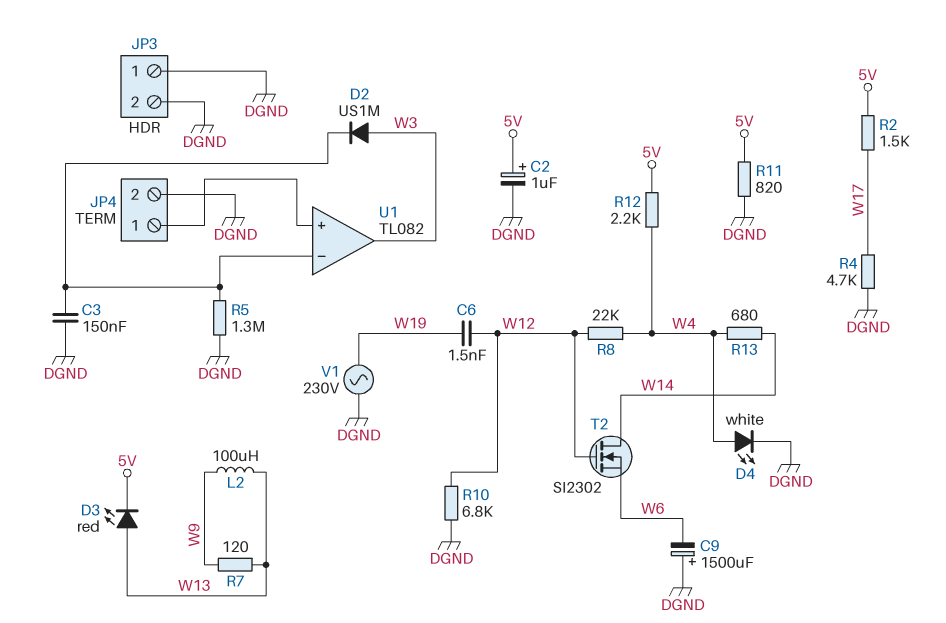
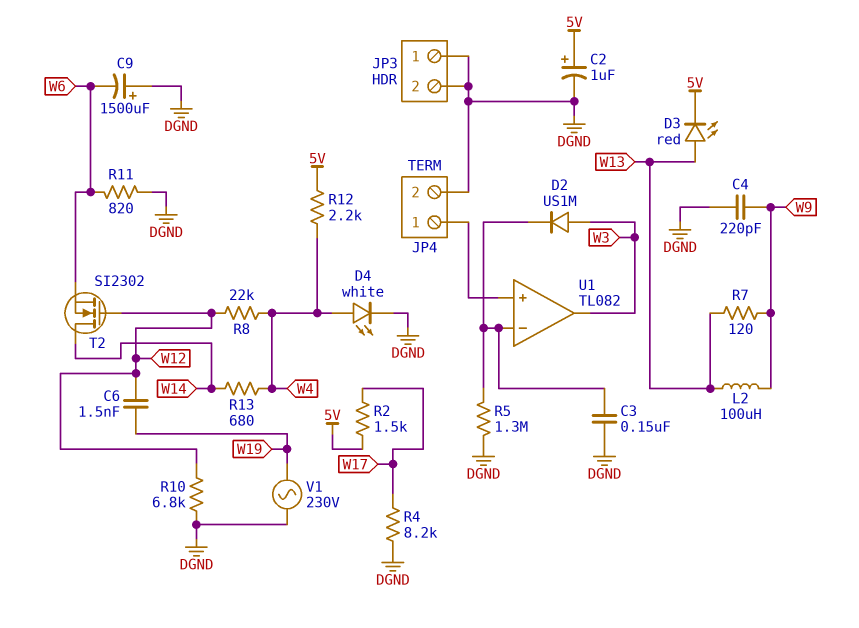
C4: none -> 220pF (DGND, W9)
R4: 4.7k (DGND, W17) -> 8.2k (DGND, W17)
R11: 820 (5V, DGND) -> 820 (DGND, W6)

